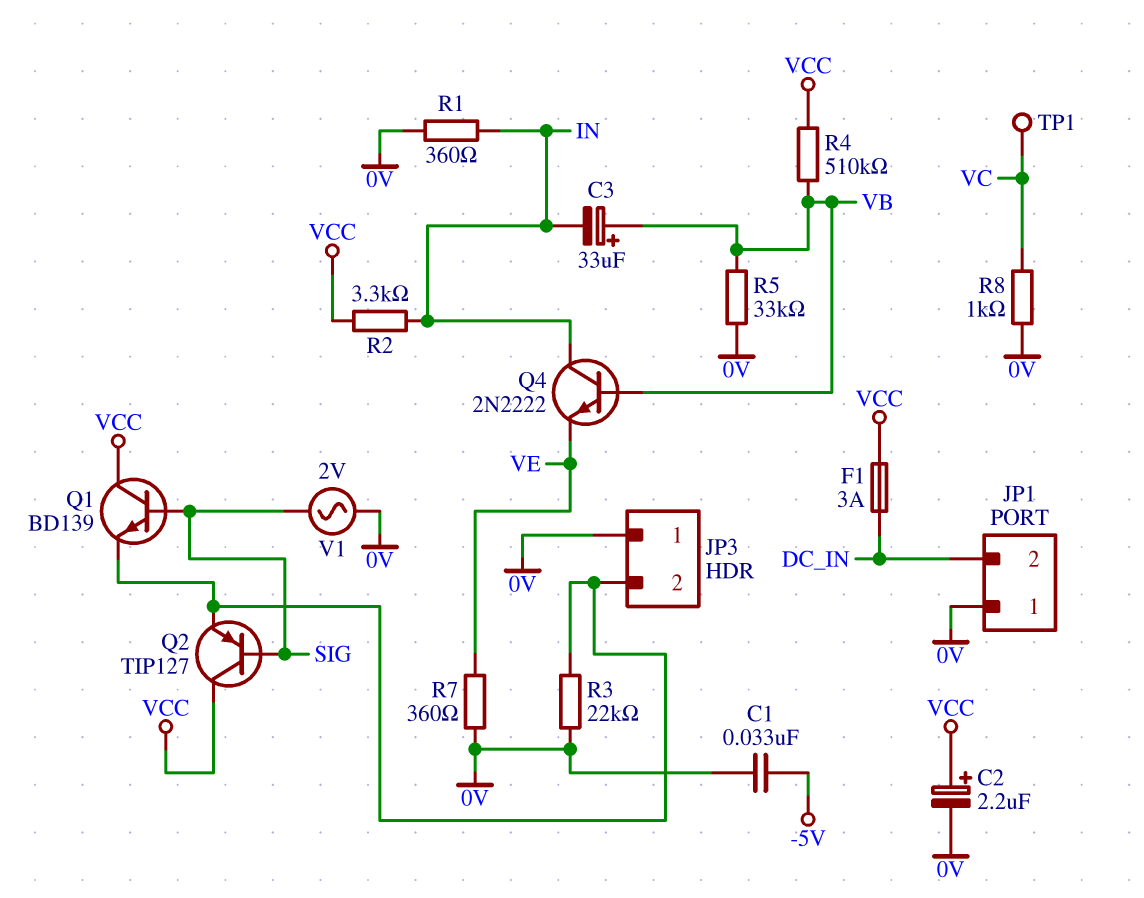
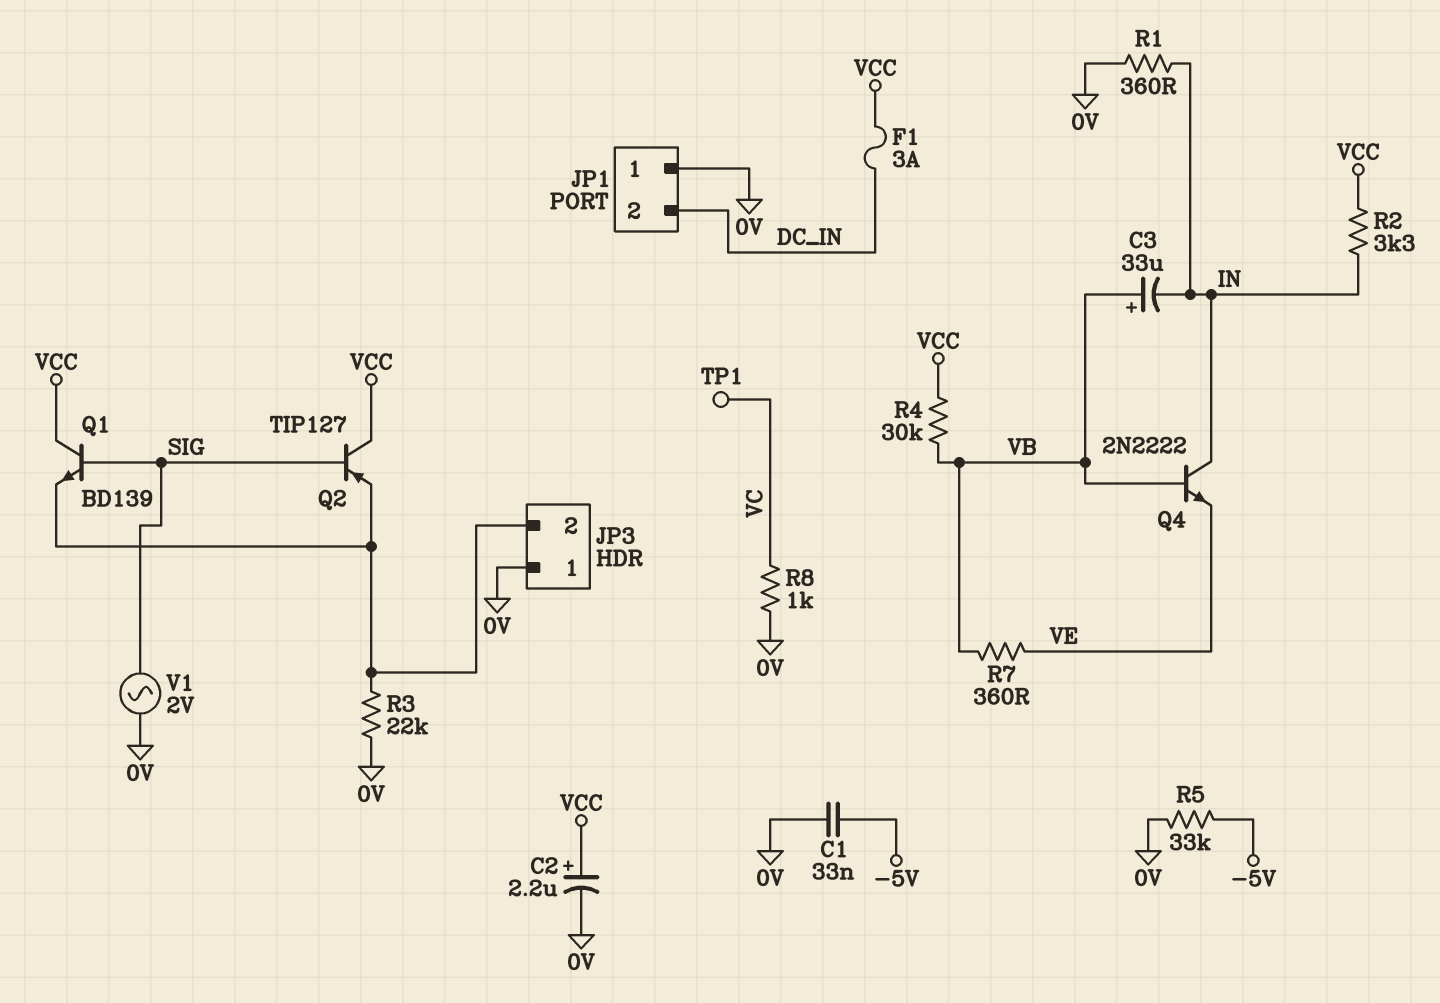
R4: 510k (VB, VCC) -> 30k (VB, VCC)
R5: 33k (0V, VB) -> 33k (-5V, 0V)
R7: 360 (0V, VE) -> 360 (VB, VE)

